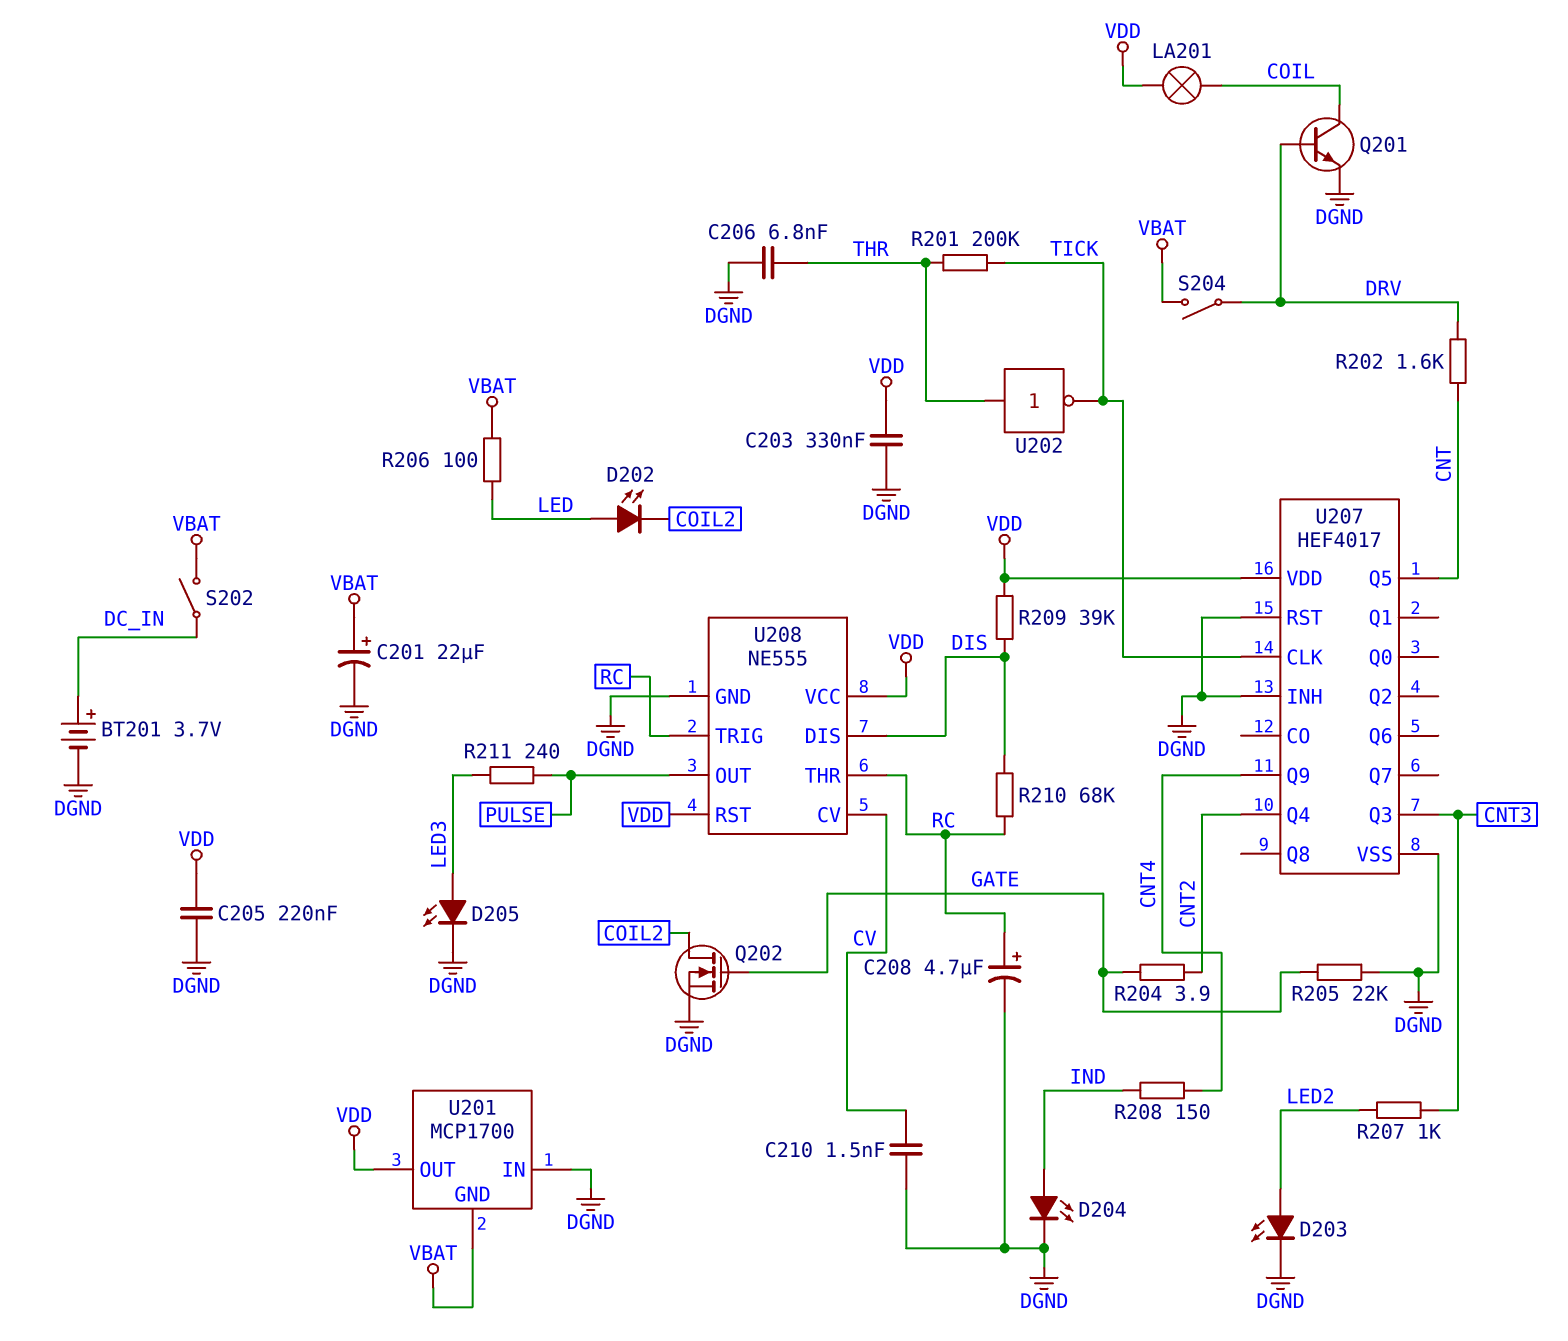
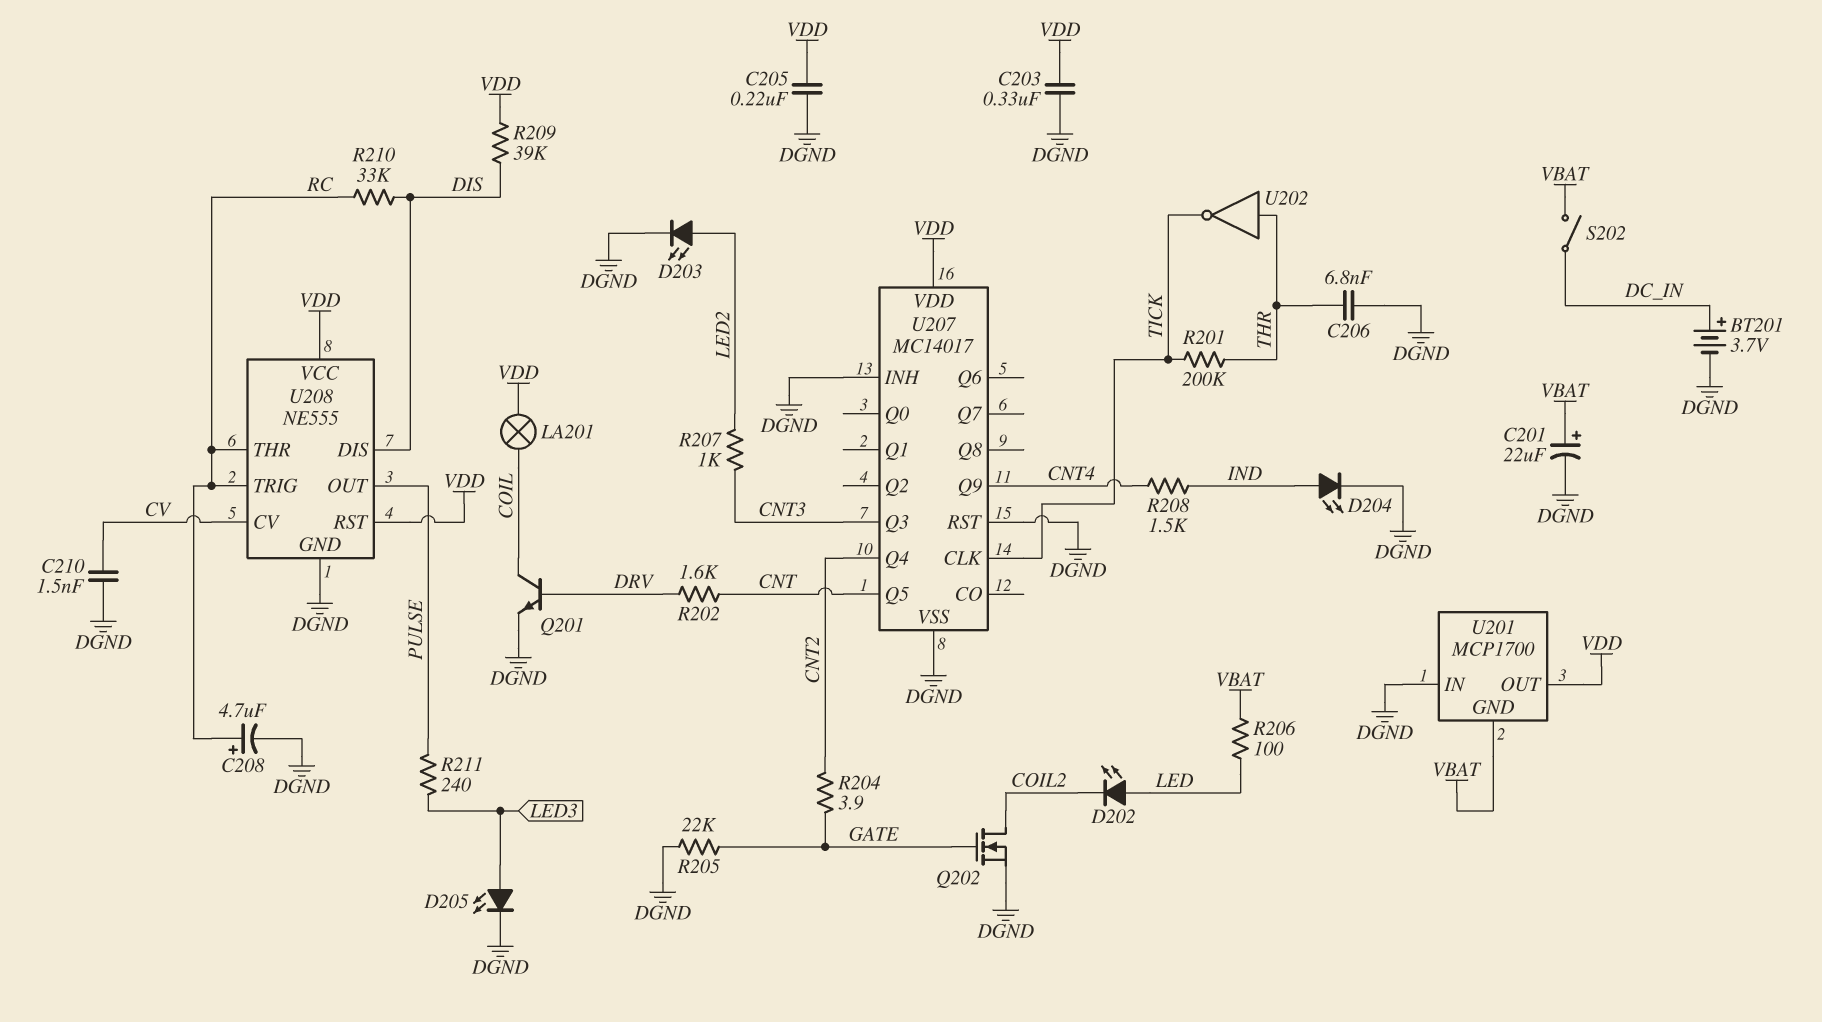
R208: 150 (CNT4, IND) -> 1.5k (CNT4, IND)
R210: 68k (DIS, RC) -> 33k (DIS, RC)
S204: switch (DRV, VBAT) -> none
U207: HEF4017 -> MC14017

